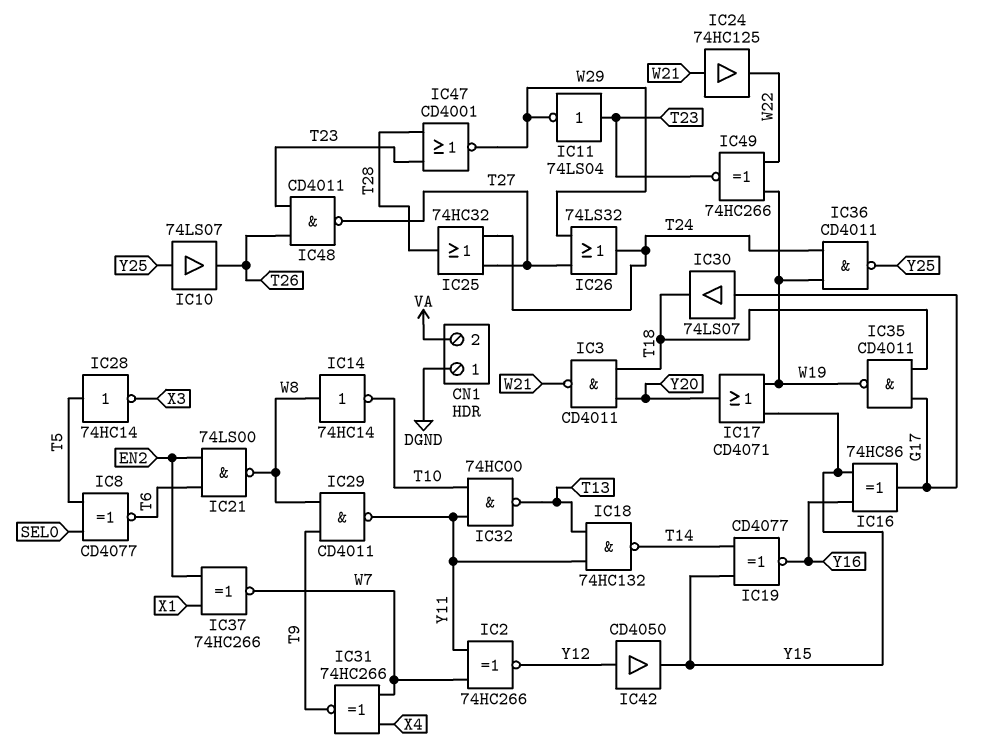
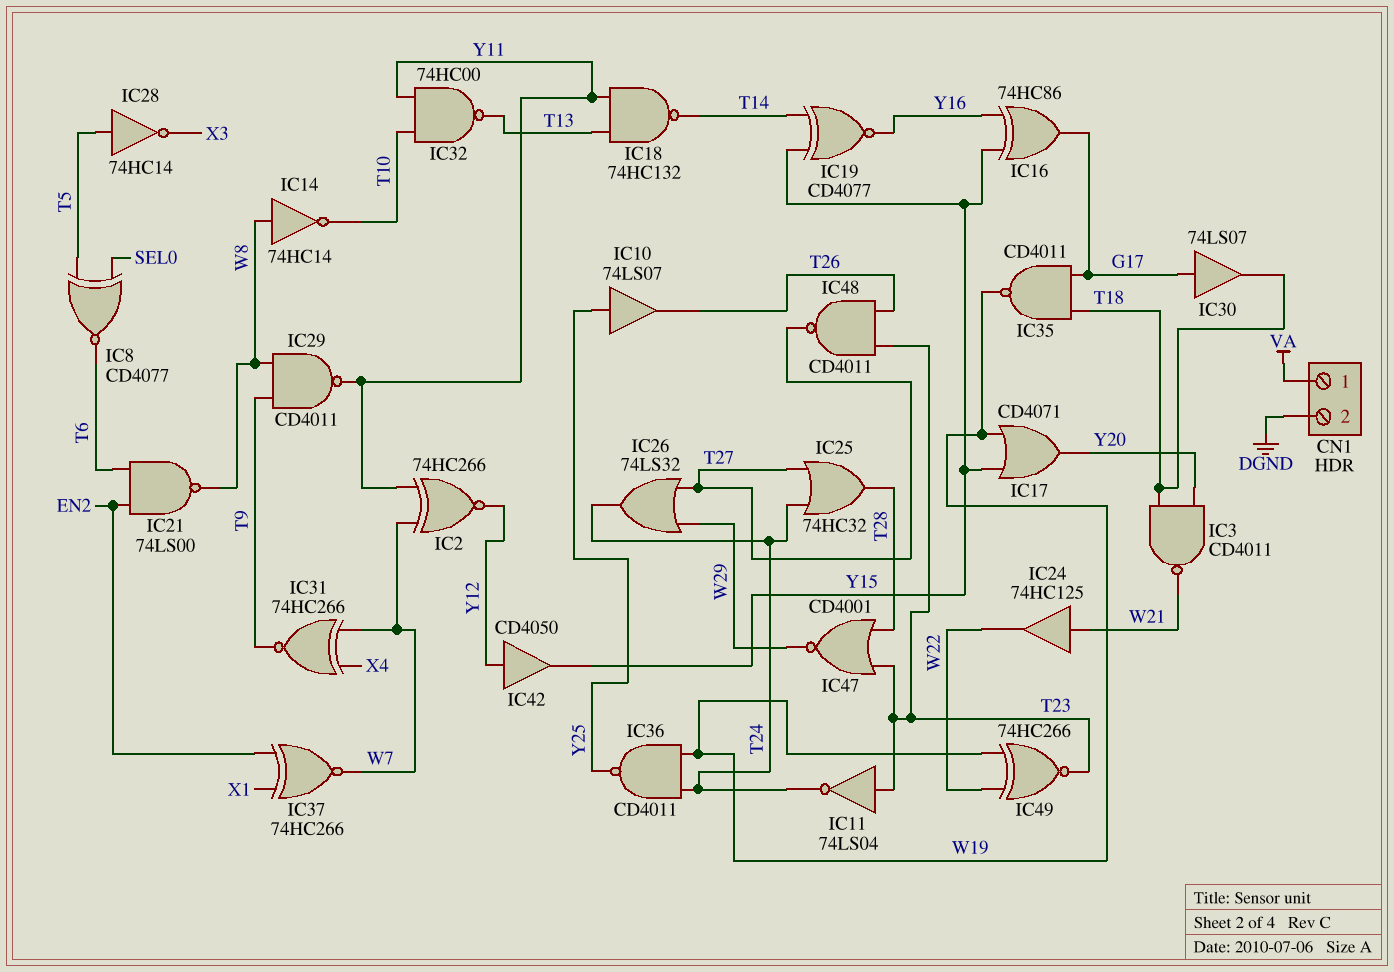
CN1 pin 1: DGND -> VA
CN1 pin 2: VA -> DGND
IC11: NOT 74LS04 (in T23, out W29) -> NOT 74LS04 (in T23, out T24)

